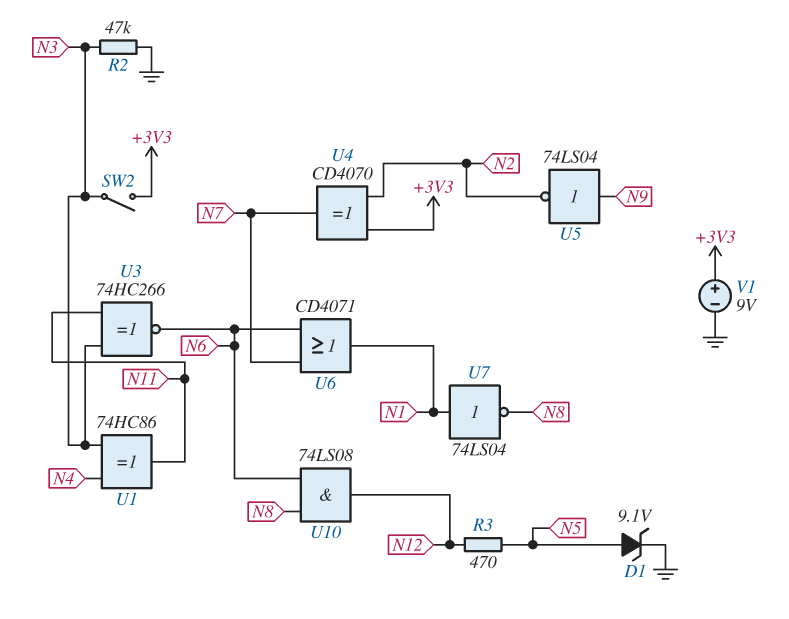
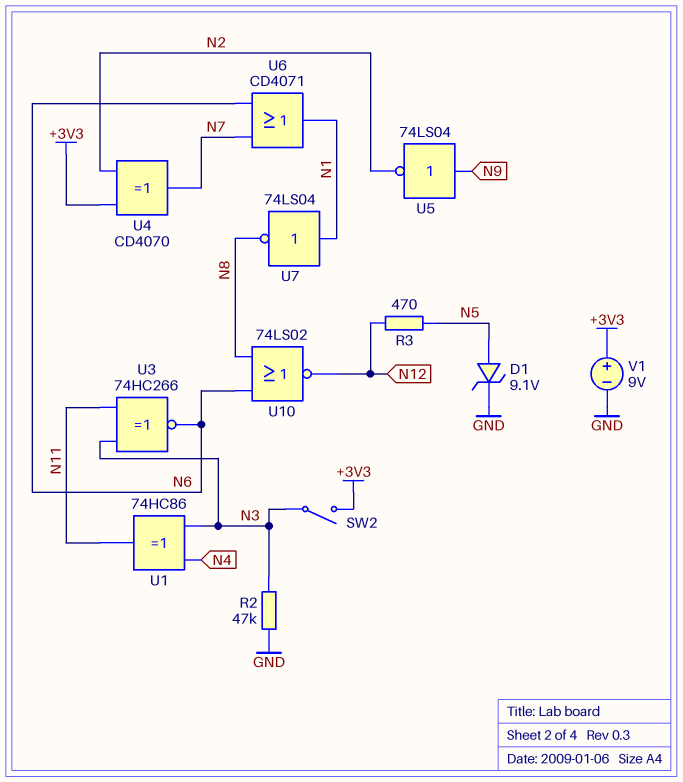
U10: AND 74LS08 (in N6, in N8, out N12) -> NOR 74LS02 (in N6, in N8, out N12)

